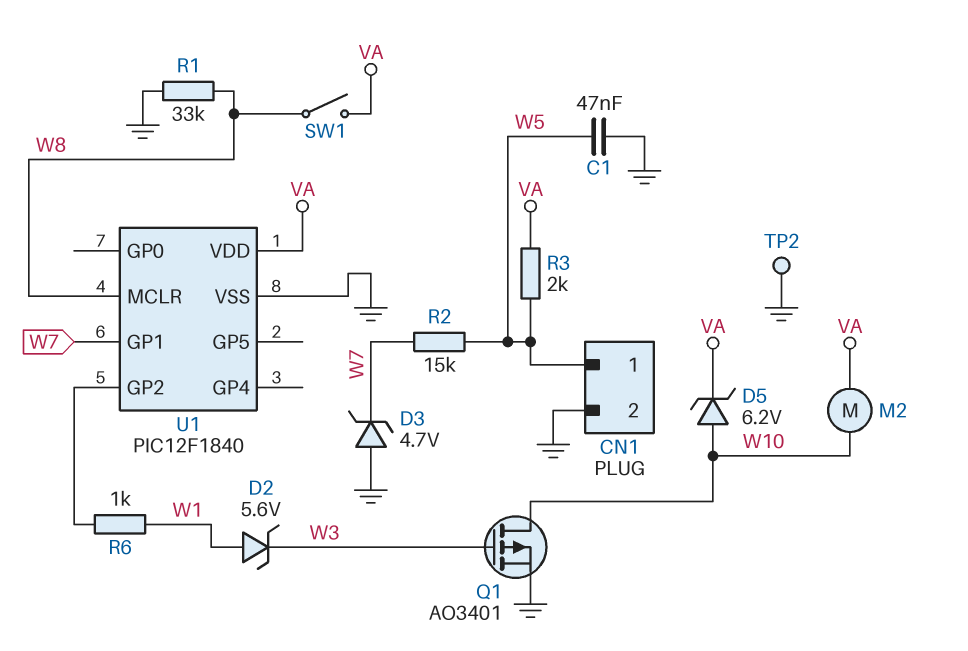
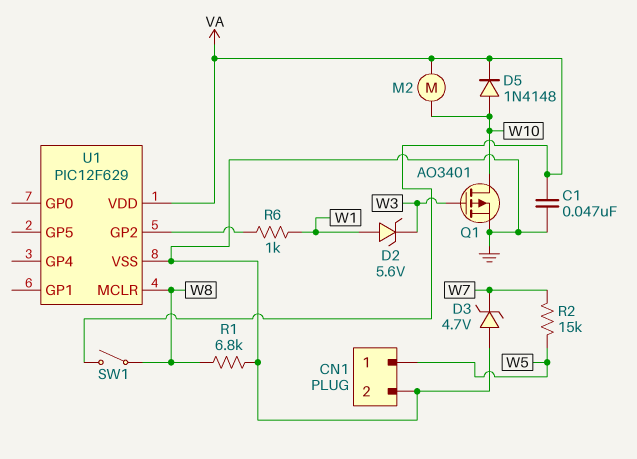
C1: 47nF (GND, W5) -> 47nF (GND, VA)
D5: zener 6.2V (A W10, K VA) -> diode 1N4148 (A W10, K VA)
R1: 33k (GND, W8) -> 6.8k (GND, W8)
R3: 2k (VA, W5) -> none
TP2: test point (GND) -> none
U1: PIC12F1840 -> PIC12F629
U1 pin GP1: W7 -> none

